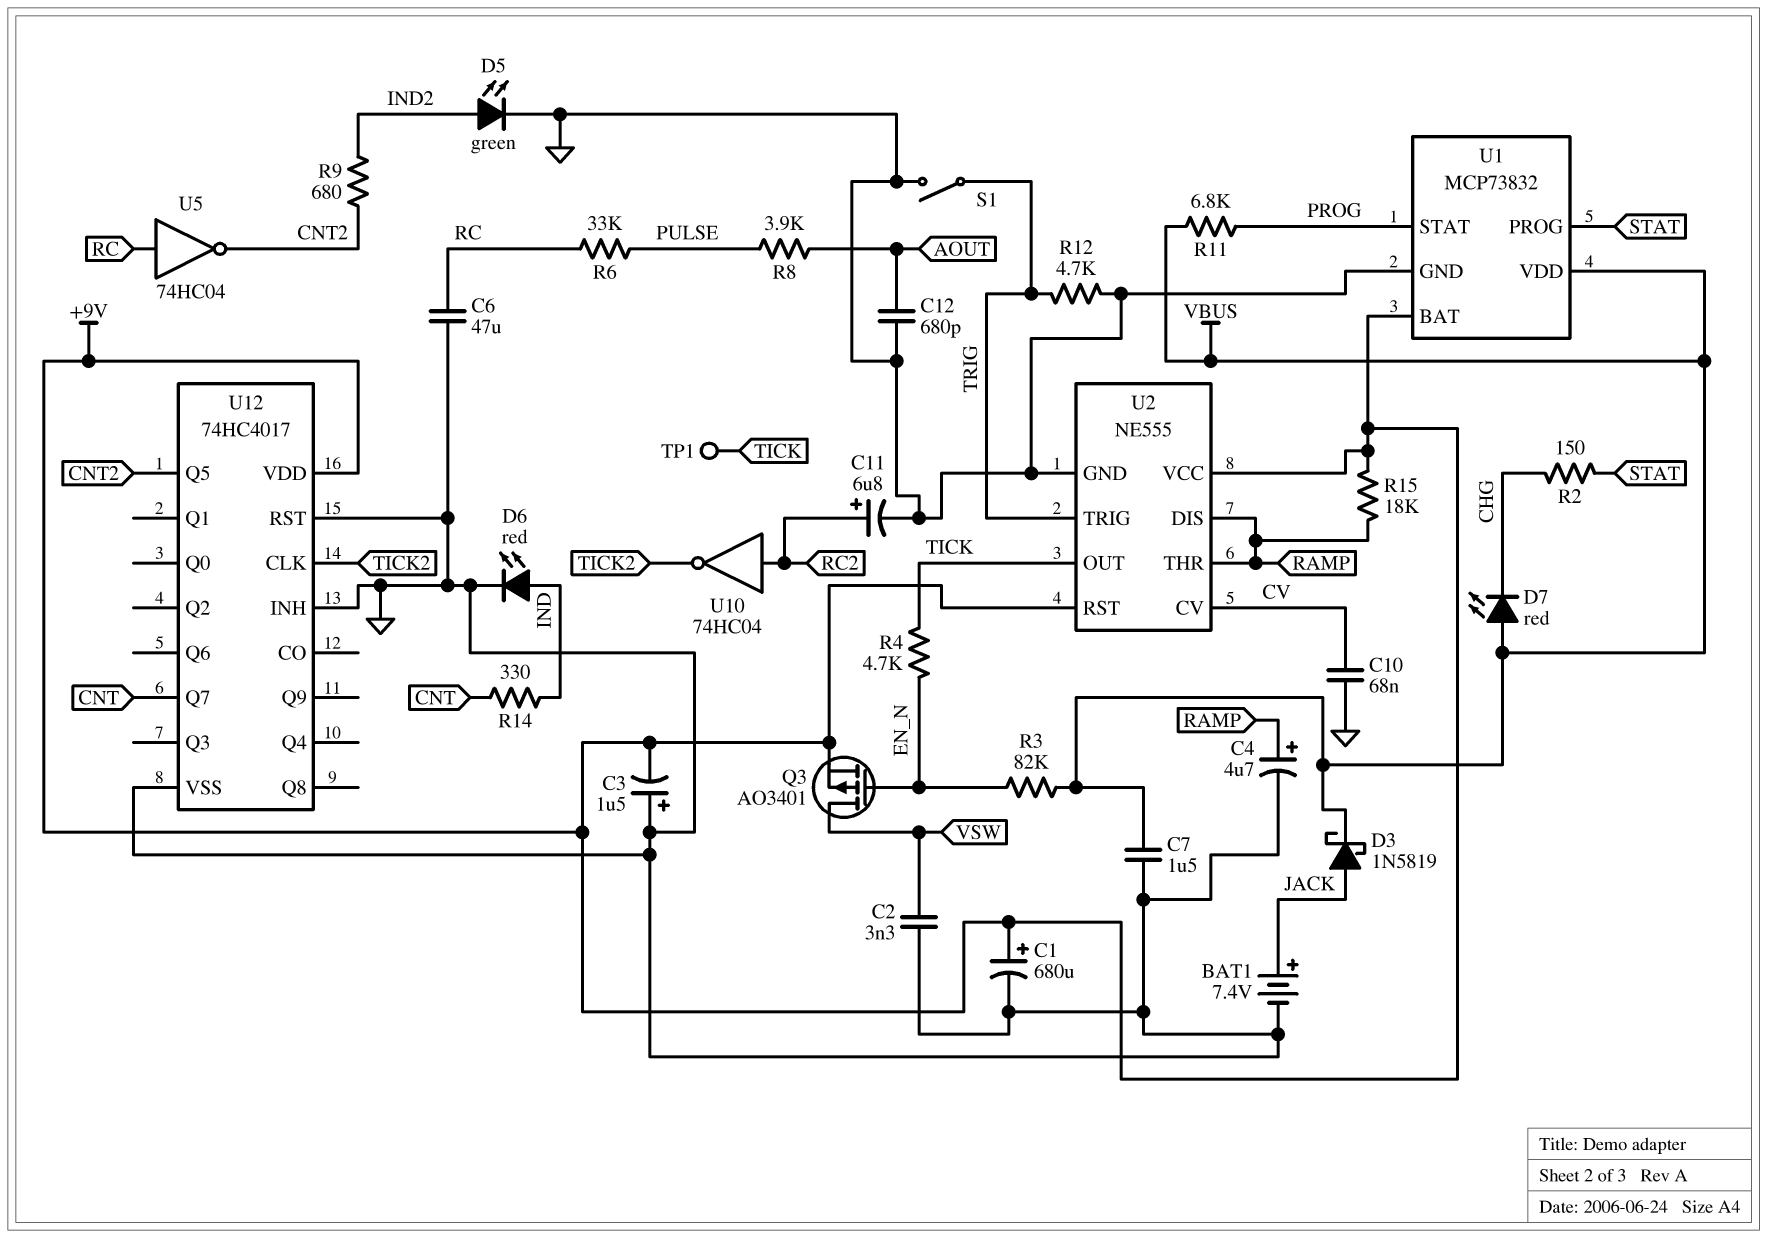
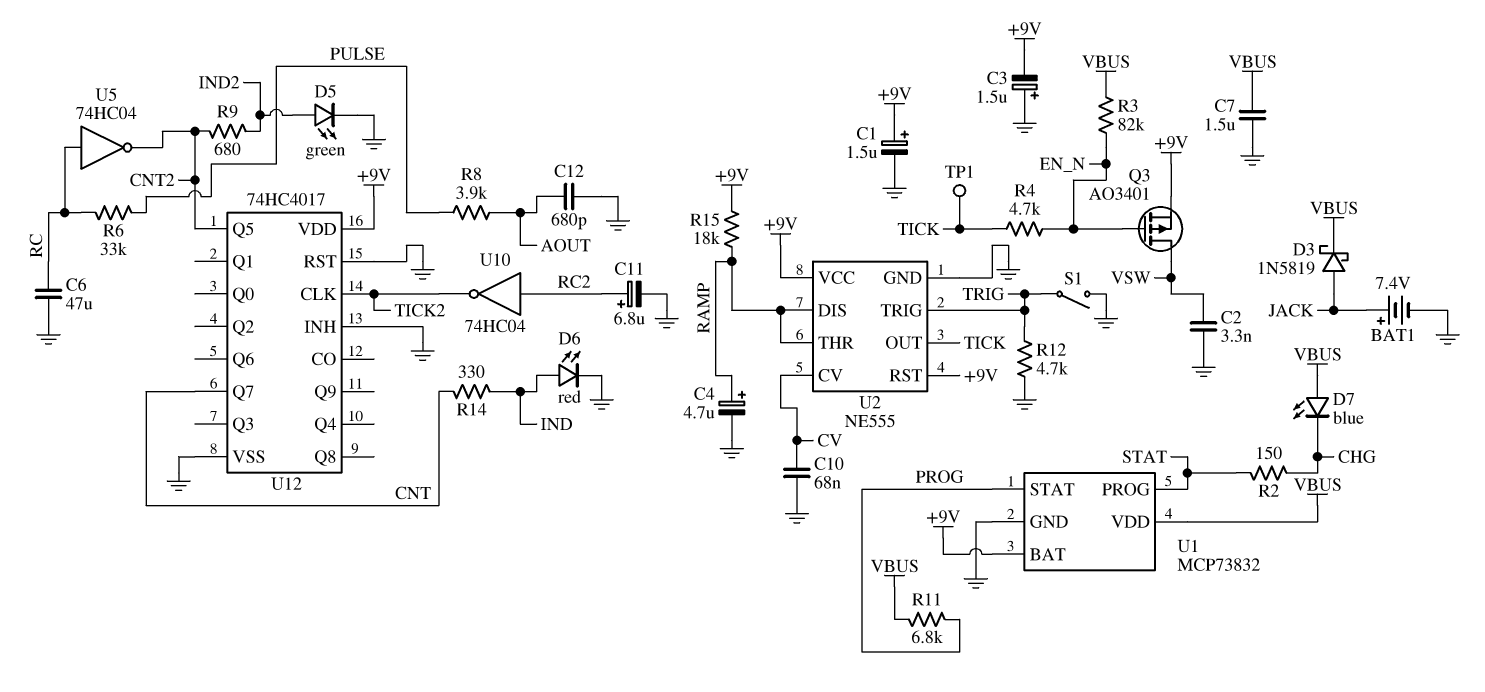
C1: 680uF (plus +9V, minus GND) -> 1.5uF (plus +9V, minus GND)
D7: LED red (A VBUS, K CHG) -> LED blue (A VBUS, K CHG)

